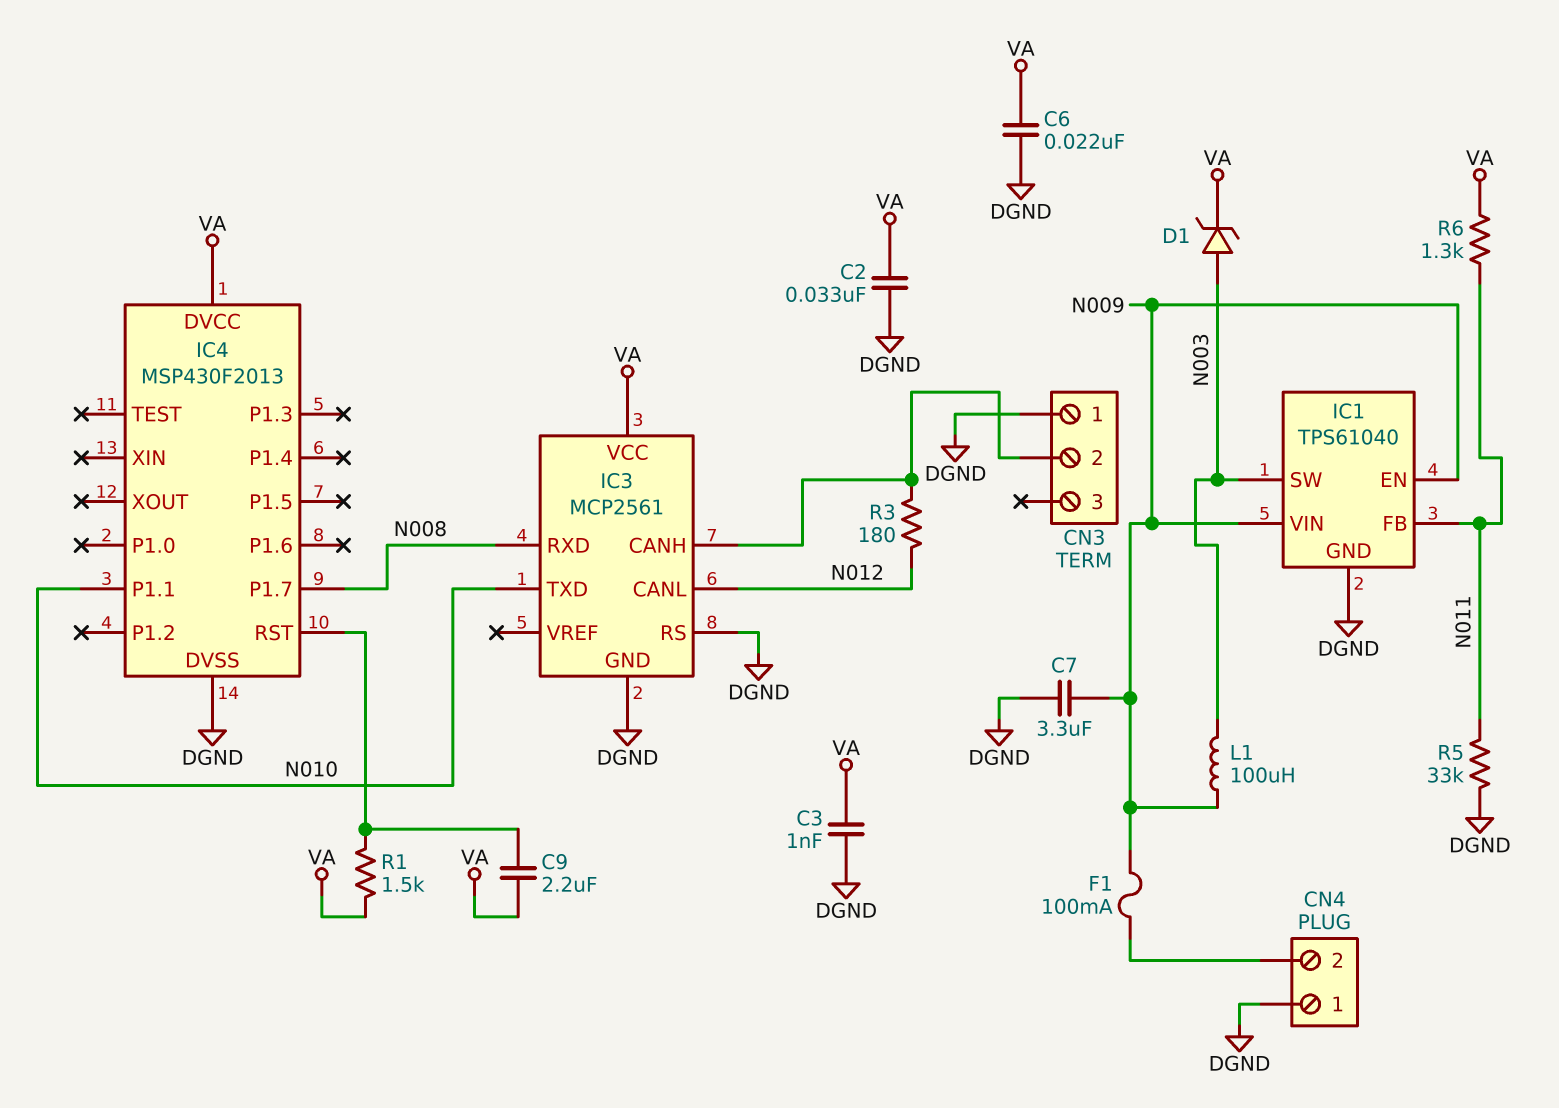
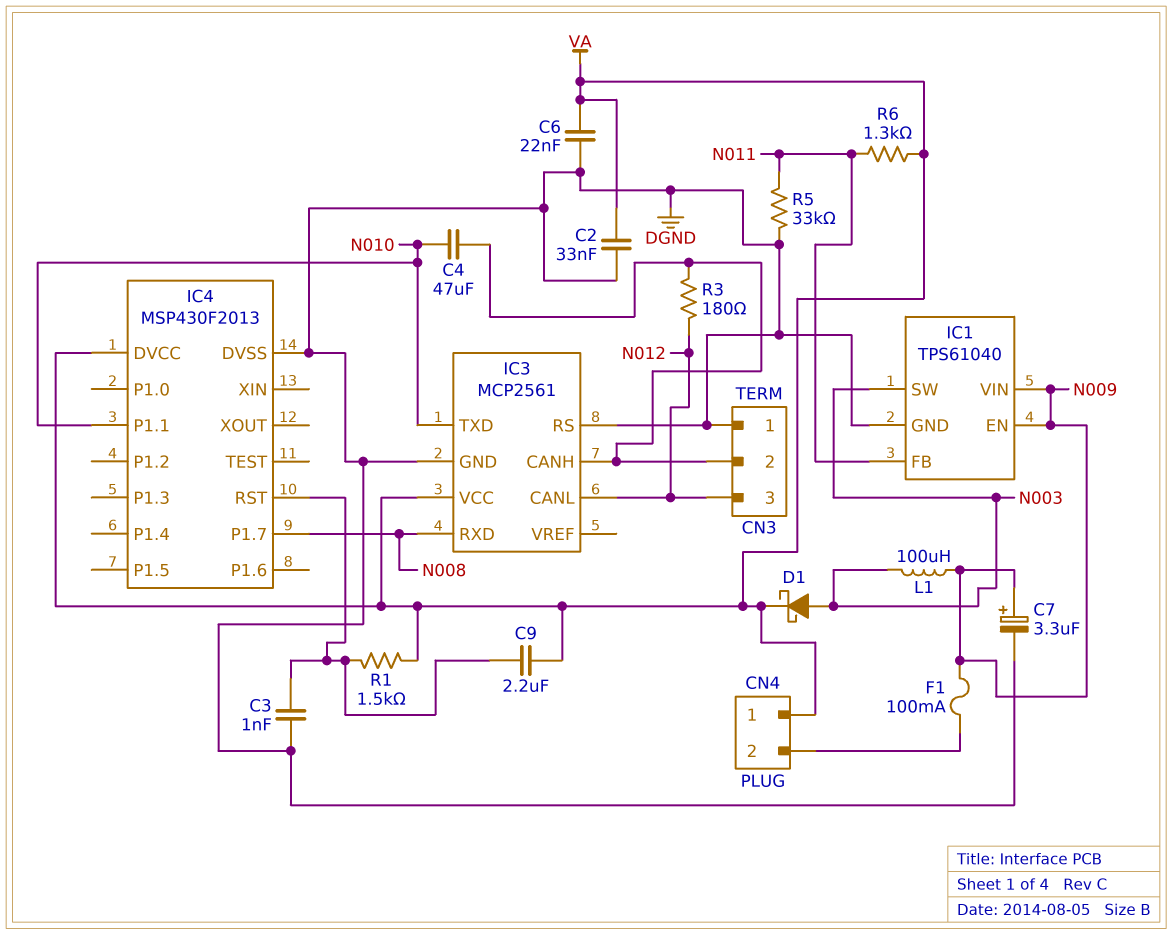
C3: 1nF (DGND, VA) -> 1nF (DGND, IC4/RST)
C4: none -> 47uF (CN3/2, N010)
C7: 3.3uF (DGND, N009) -> 3.3uF (plus N009, minus DGND)
CN3 pin 3: none -> N012
CN4 pin 1: DGND -> VA
D1: zener (A N003, K VA) -> schottky (A N003, K VA)

